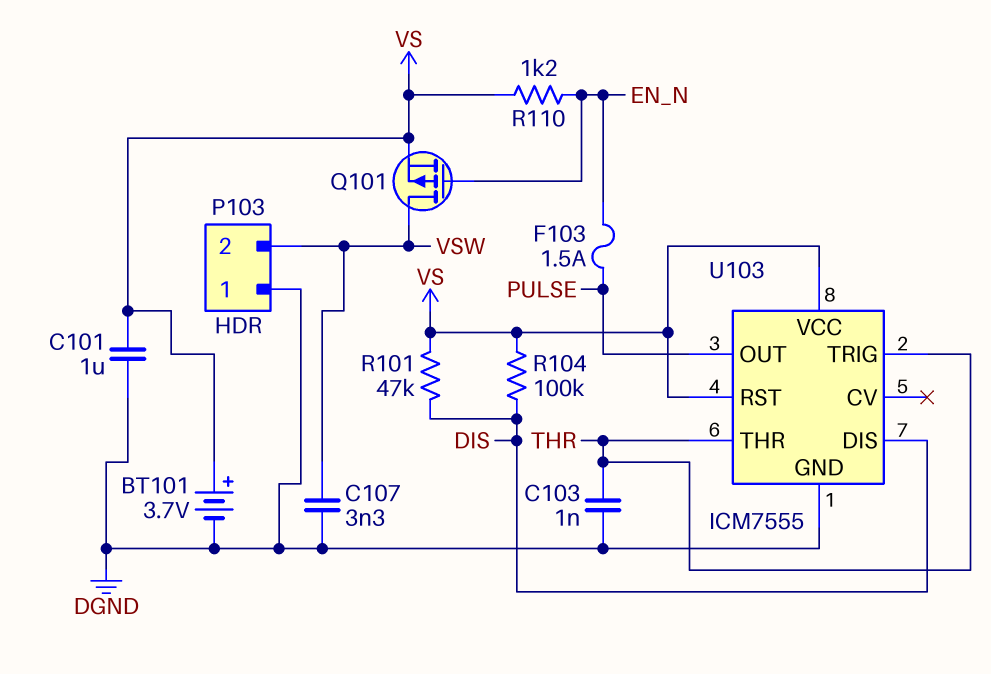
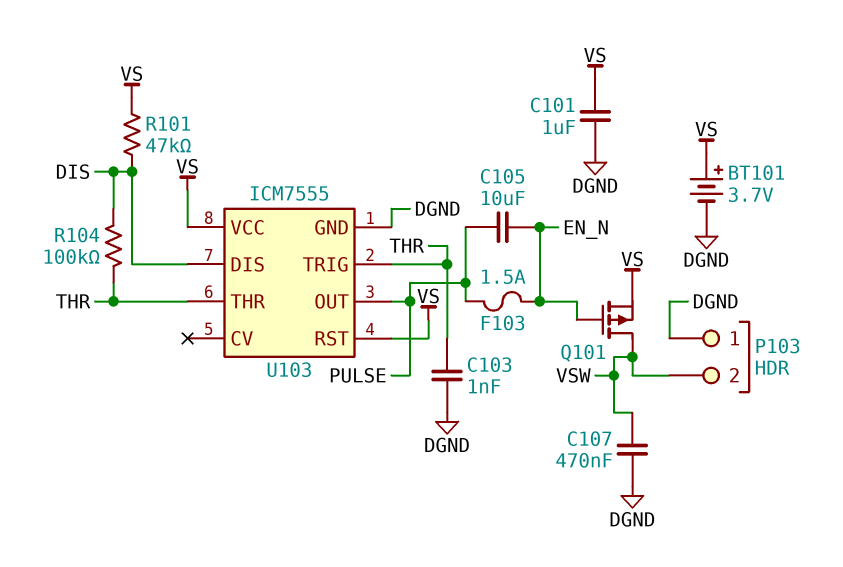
C105: none -> 10uF (EN_N, PULSE)
C107: 3.3nF (DGND, VSW) -> 470nF (DGND, VSW)
R104: 100k (DIS, VS) -> 100k (DIS, THR)
R110: 1.2k (EN_N, VS) -> none

